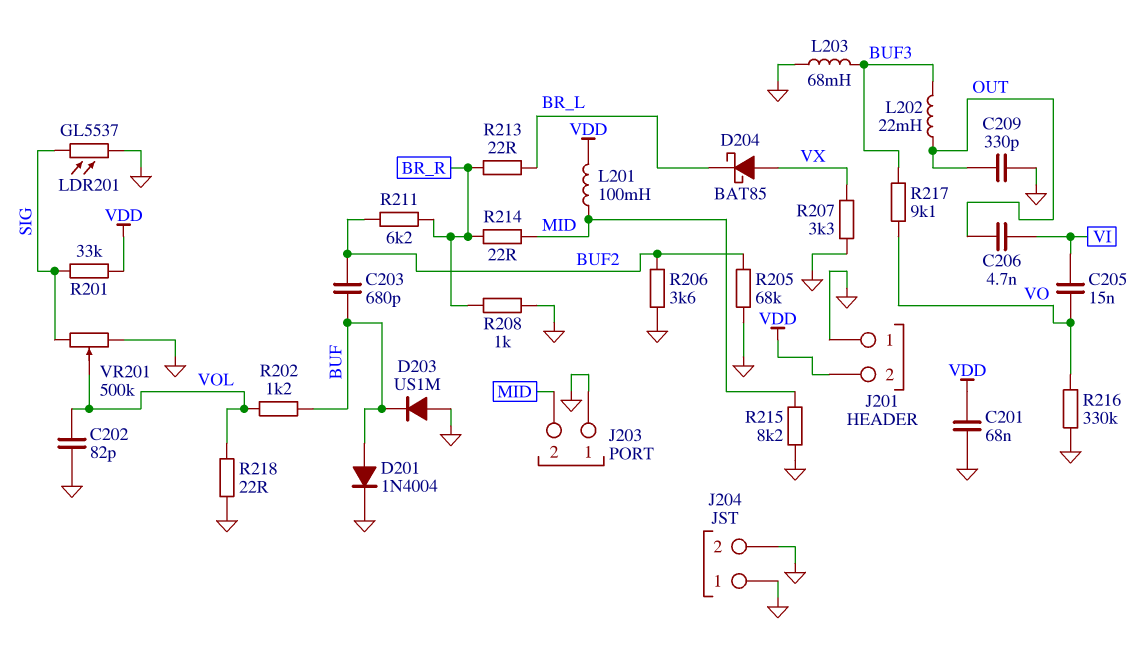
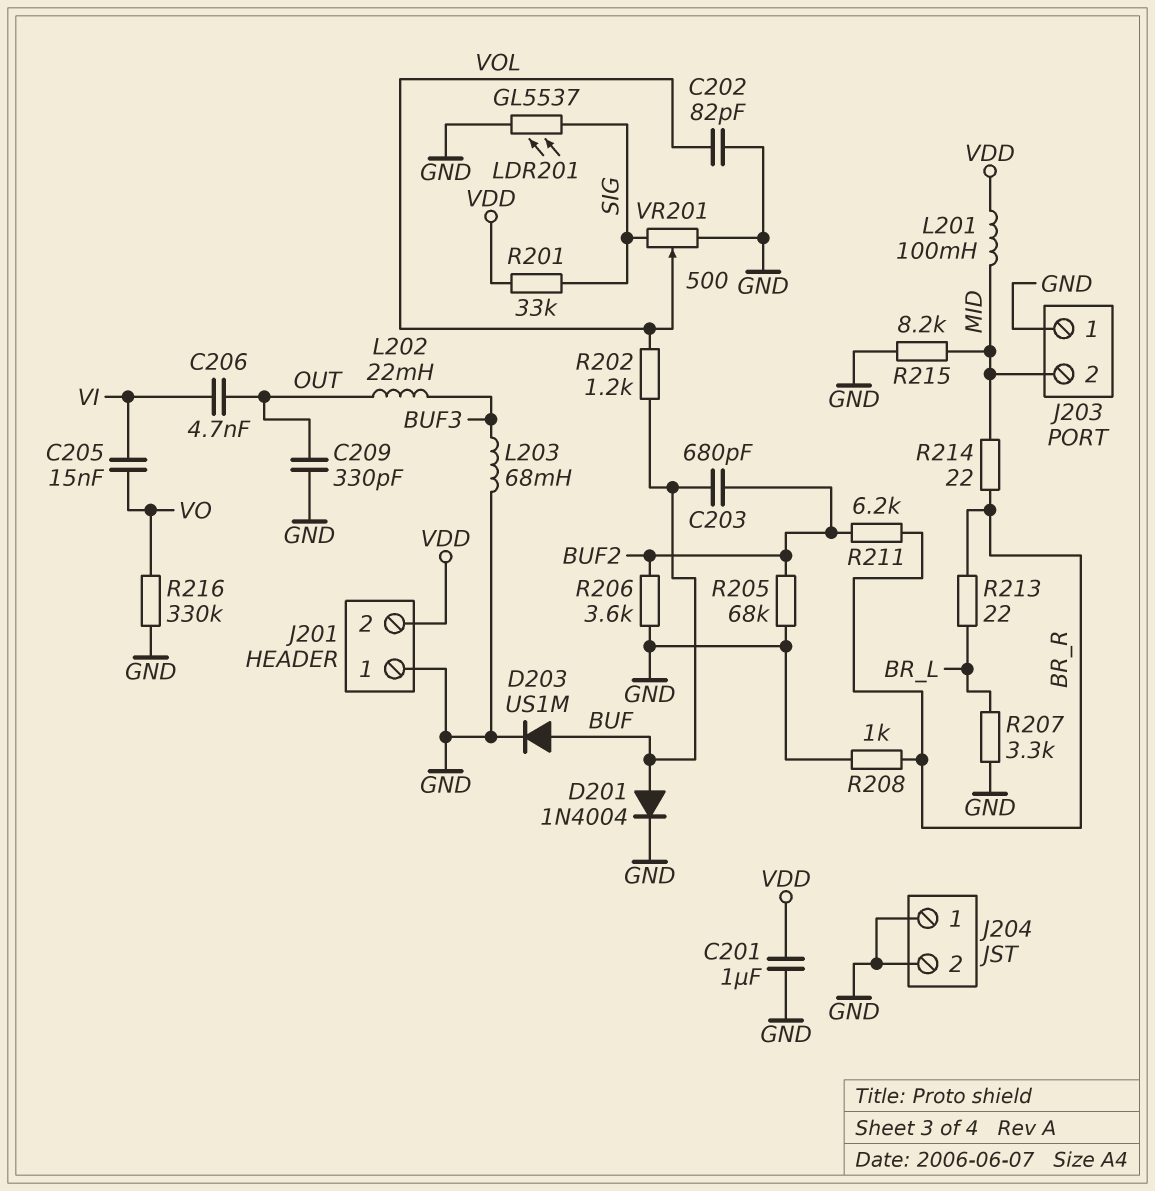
C201: 68nF (GND, VDD) -> 1uF (GND, VDD)
D203: diode US1M (A GND, K BUF) -> diode US1M (A BUF, K GND)
D204: schottky BAT85 (A VX, K BR_L) -> none
R207: 3.3k (GND, VX) -> 3.3k (BR_L, GND)
R217: 9.1k (BUF3, VO) -> none
R218: 22 (GND, VOL) -> none
VR201: 500k (GND, SIG, wiper VOL) -> 500 (GND, SIG, wiper VOL)

